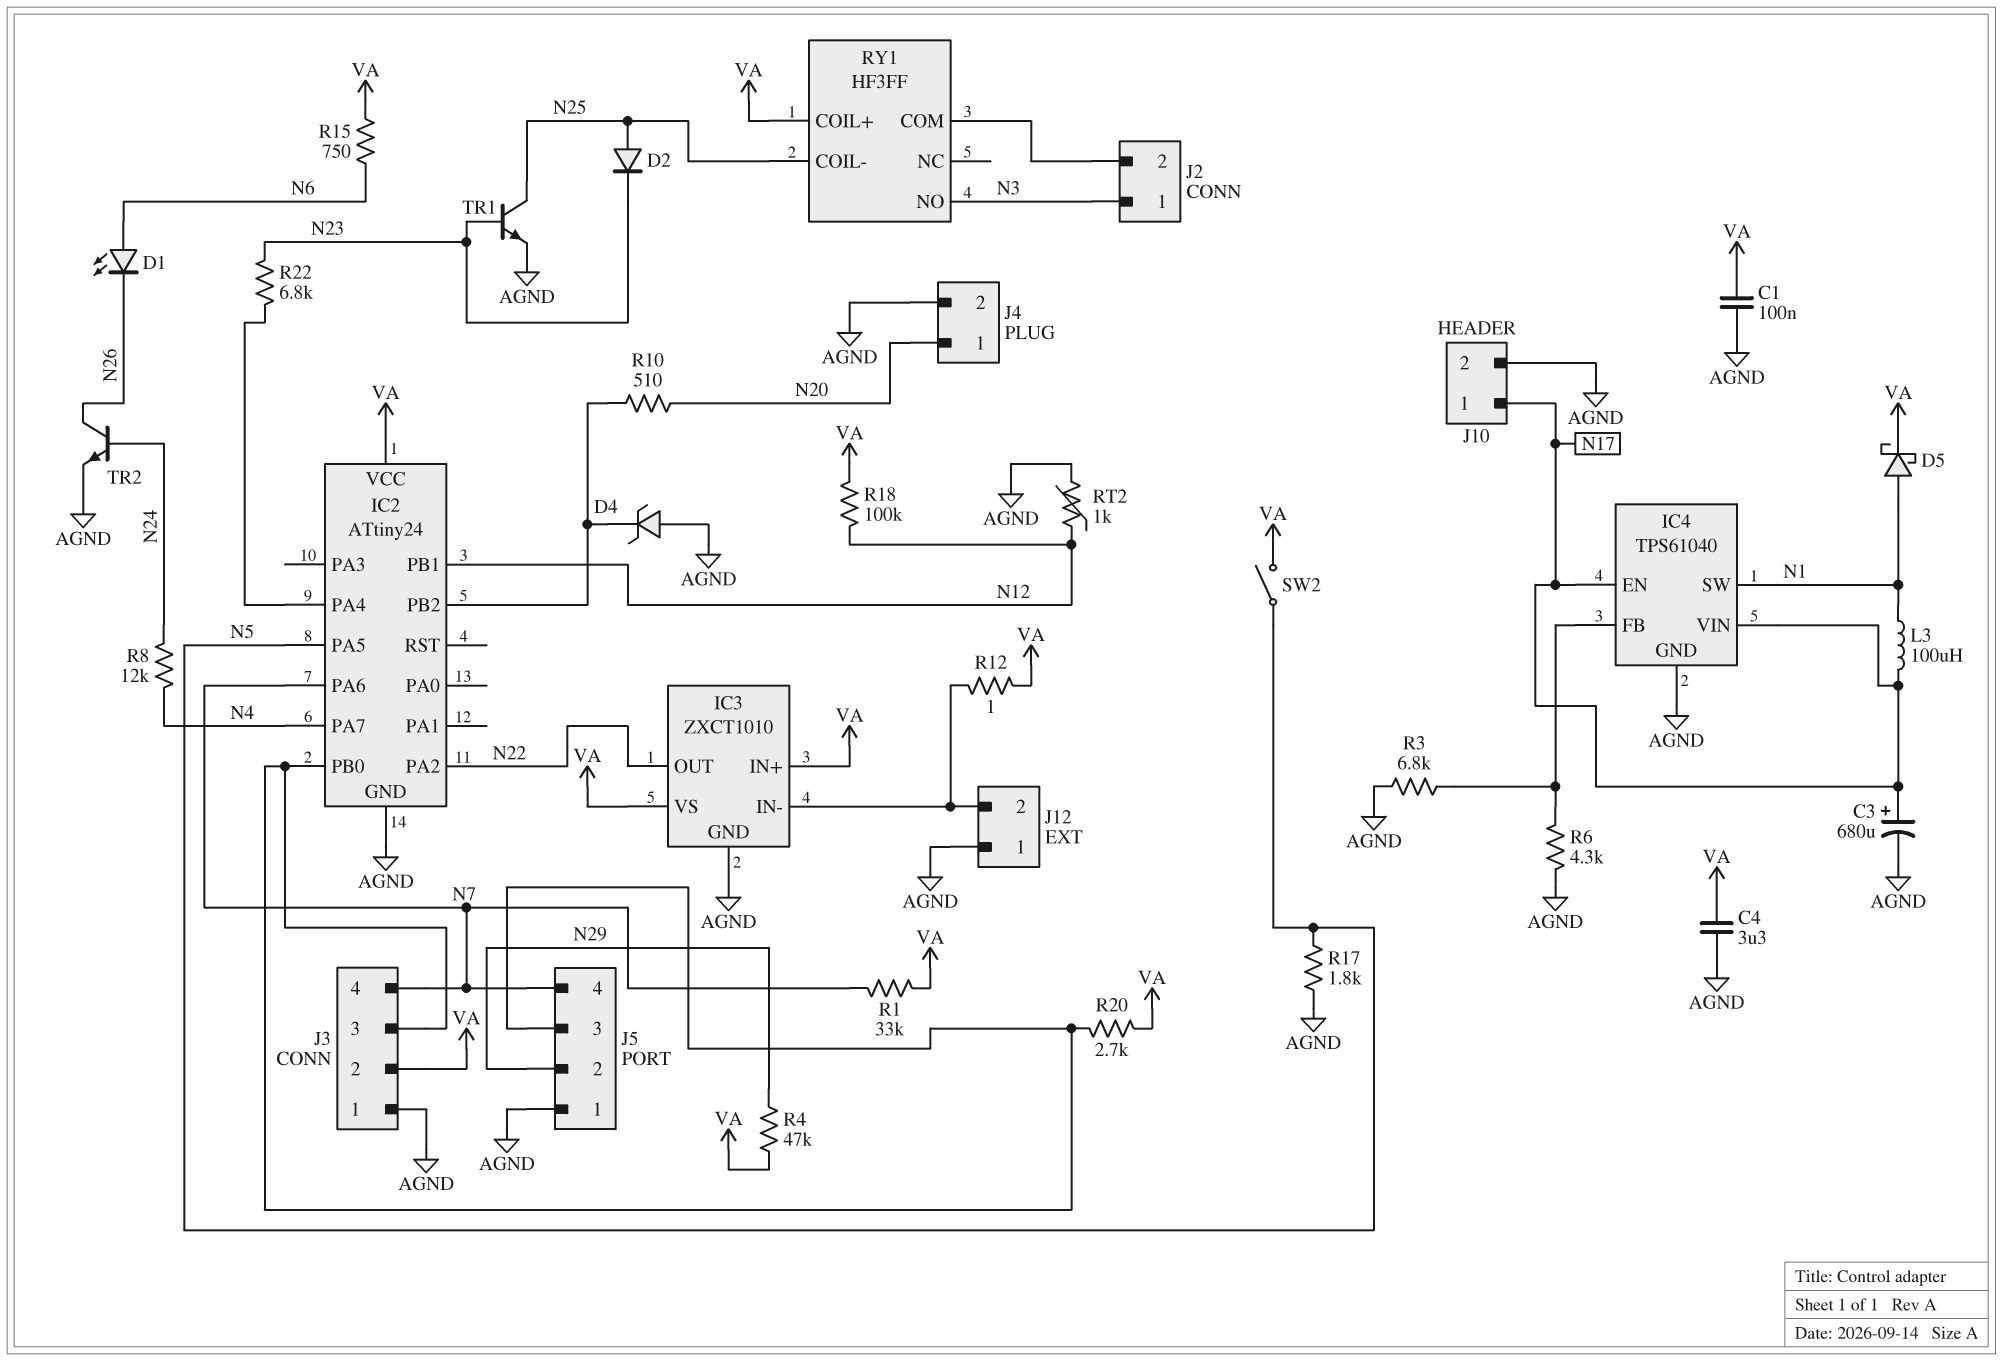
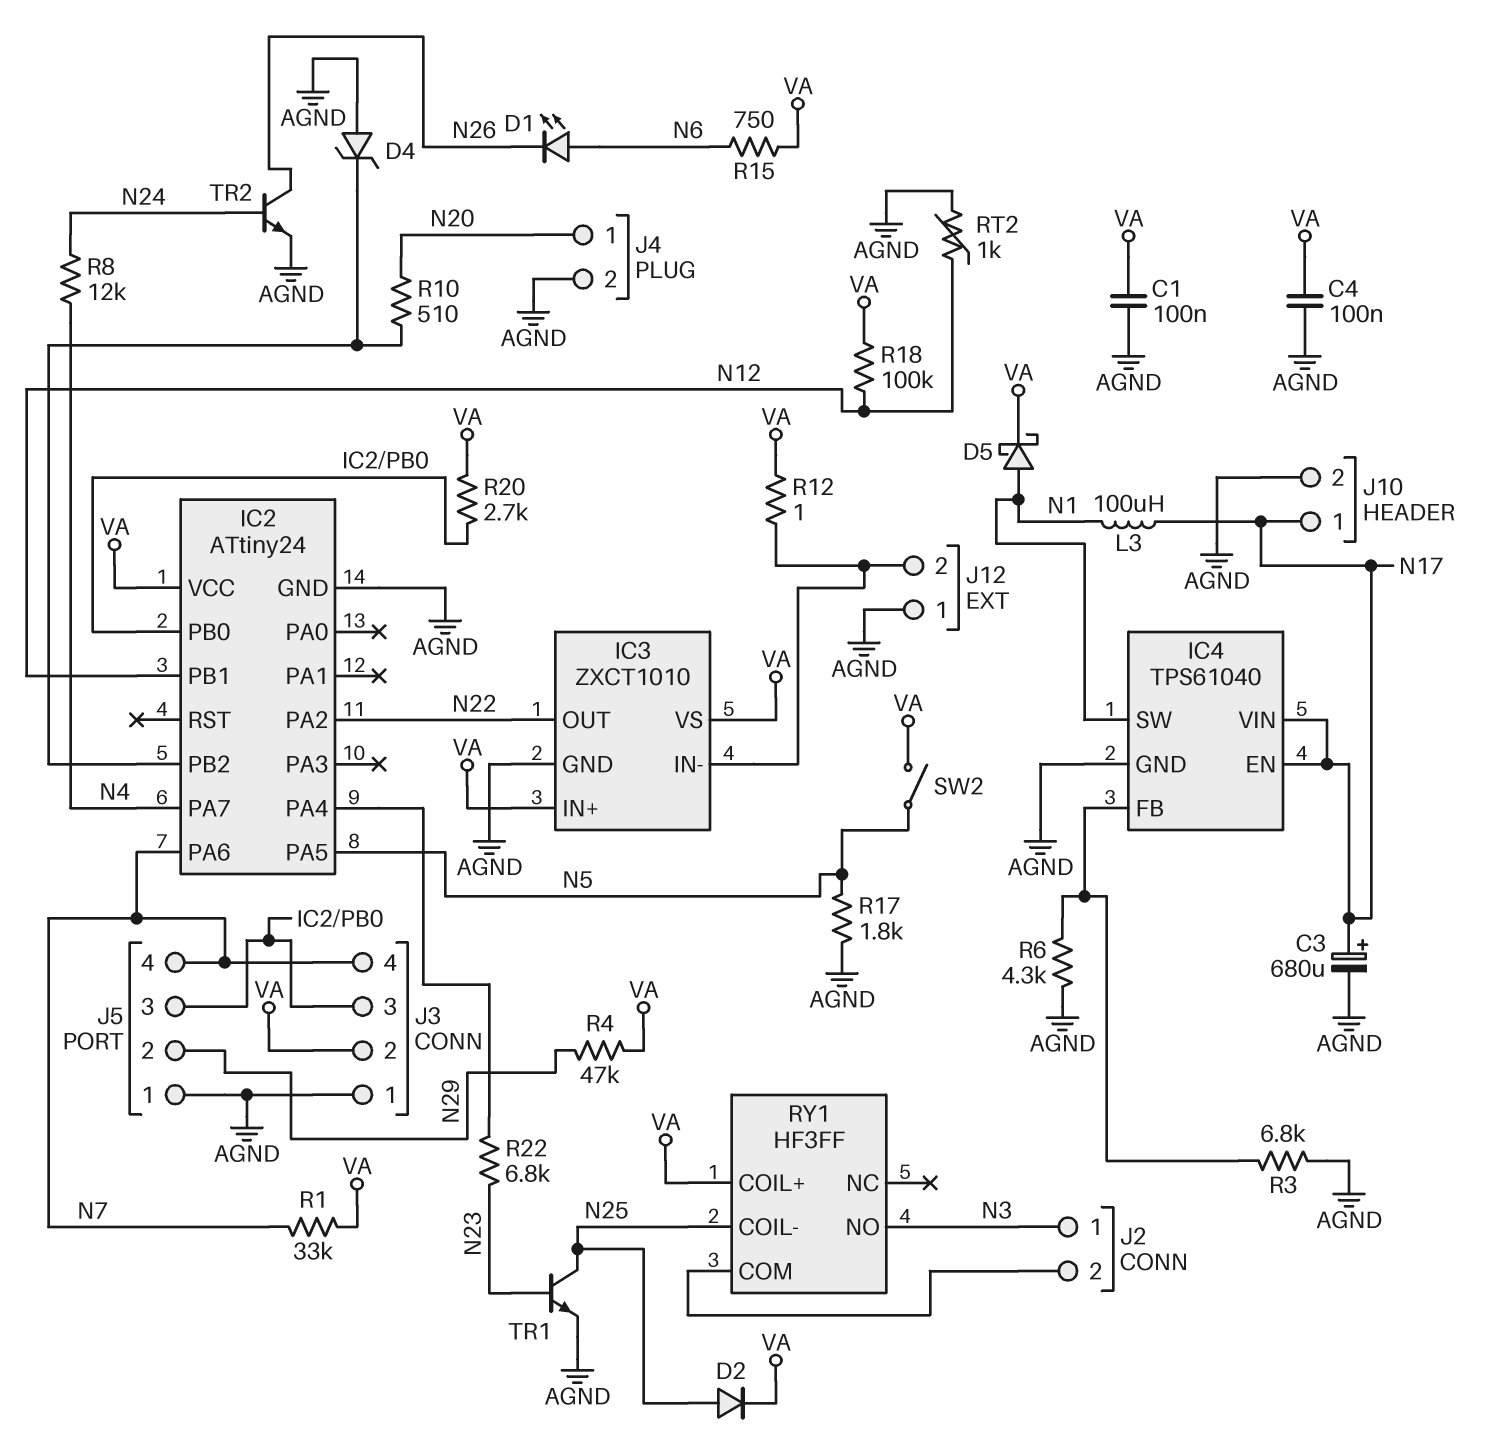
C4: 3.3uF (AGND, VA) -> 100nF (AGND, VA)
D2: diode (A N25, K N23) -> diode (A N25, K VA)

